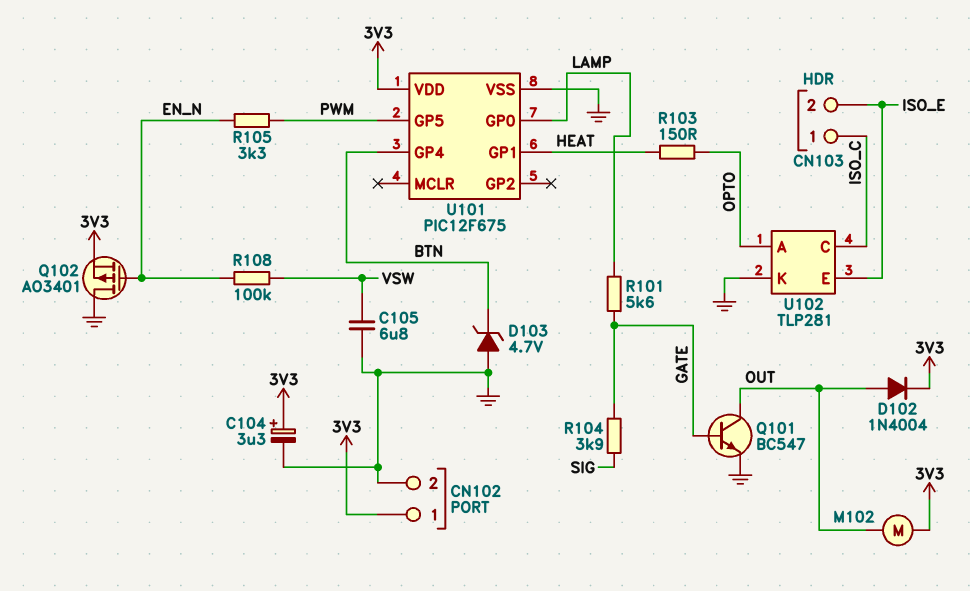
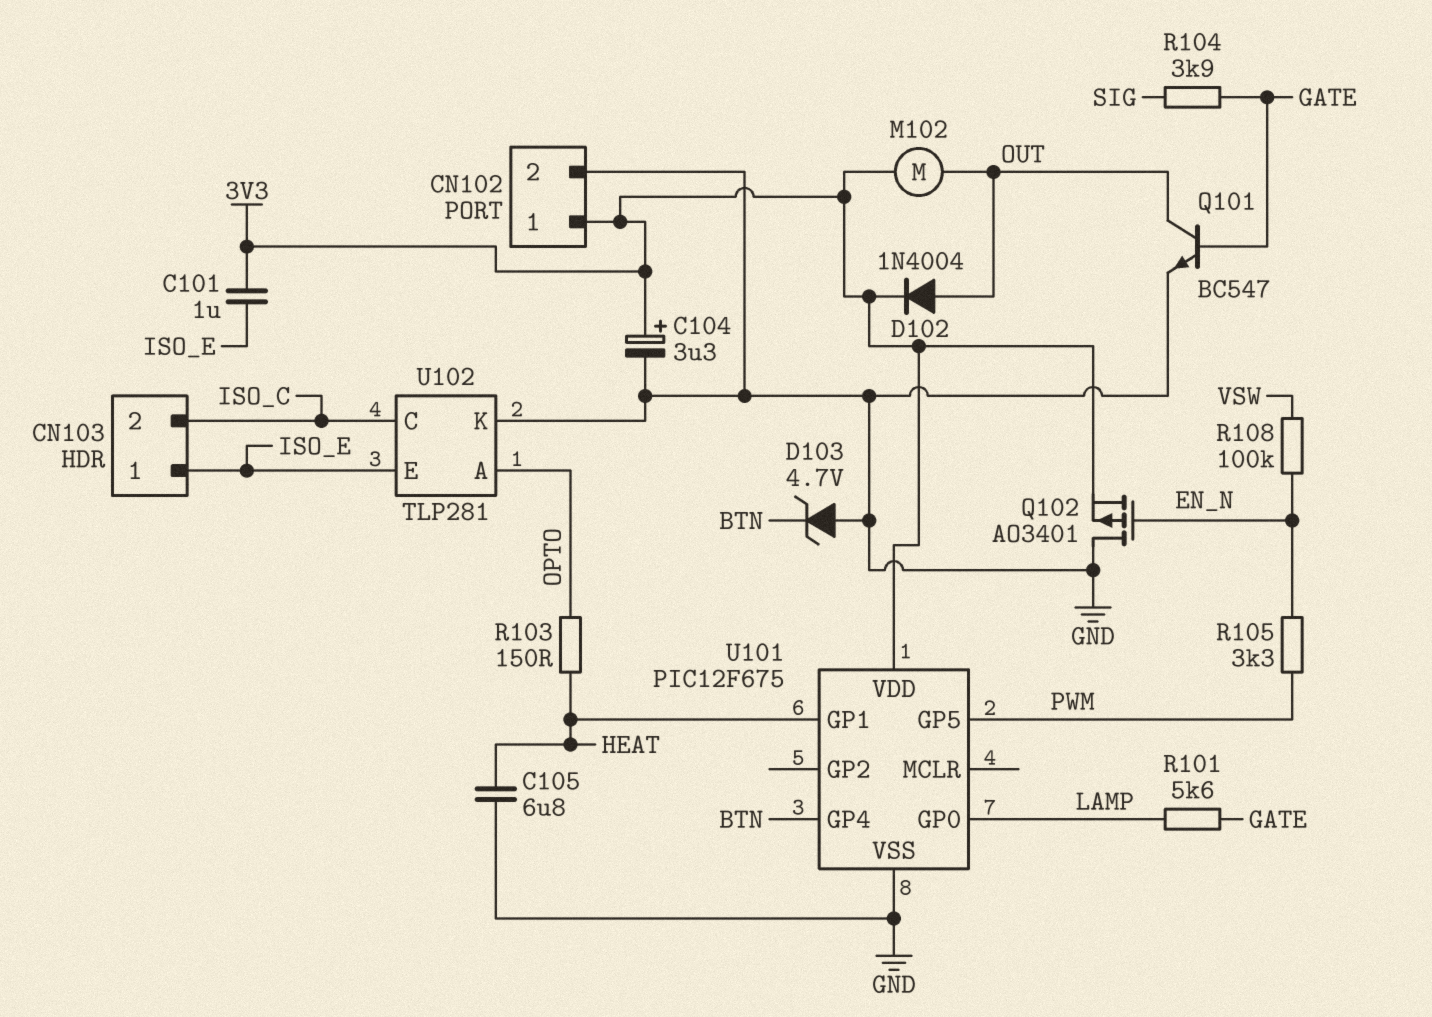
C101: none -> 1uF (3V3, ISO_E)
C105: 6.8uF (GND, VSW) -> 6.8uF (GND, HEAT)
CN103 pin 1: ISO_C -> ISO_E
CN103 pin 2: ISO_E -> ISO_C

